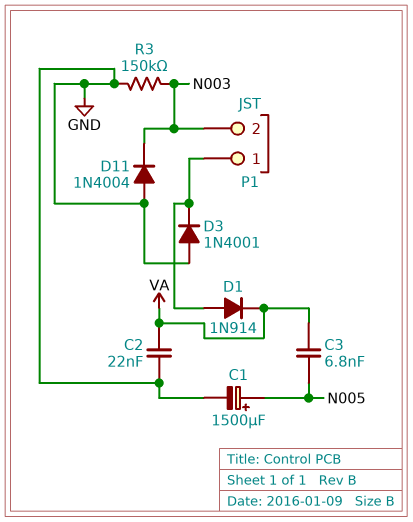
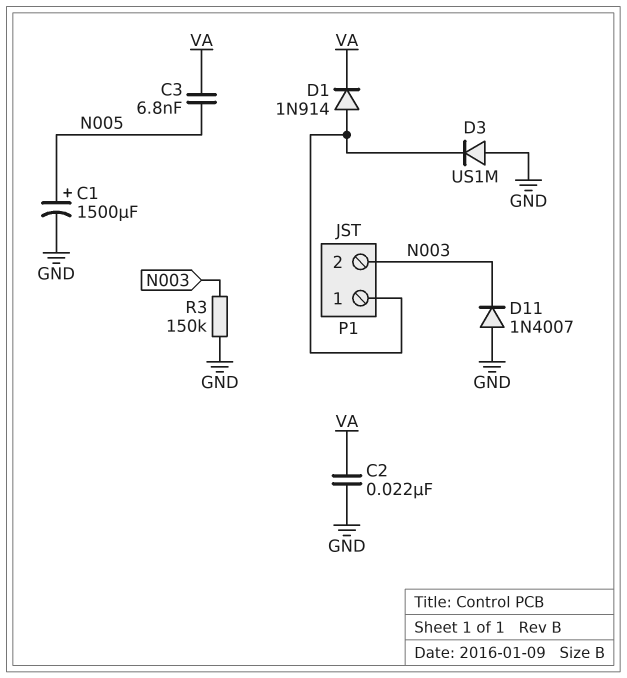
D3: diode 1N4001 (A GND, K P1/1) -> diode US1M (A GND, K P1/1)
D11: diode 1N4004 (A GND, K N003) -> diode 1N4007 (A GND, K N003)

